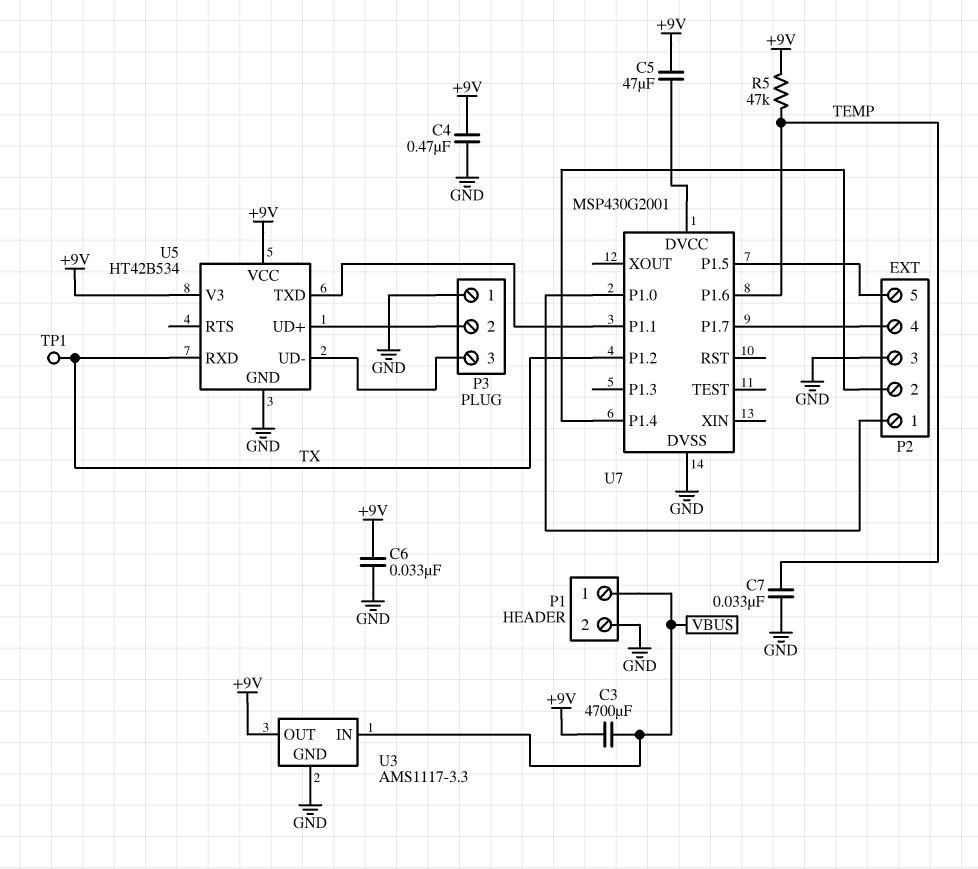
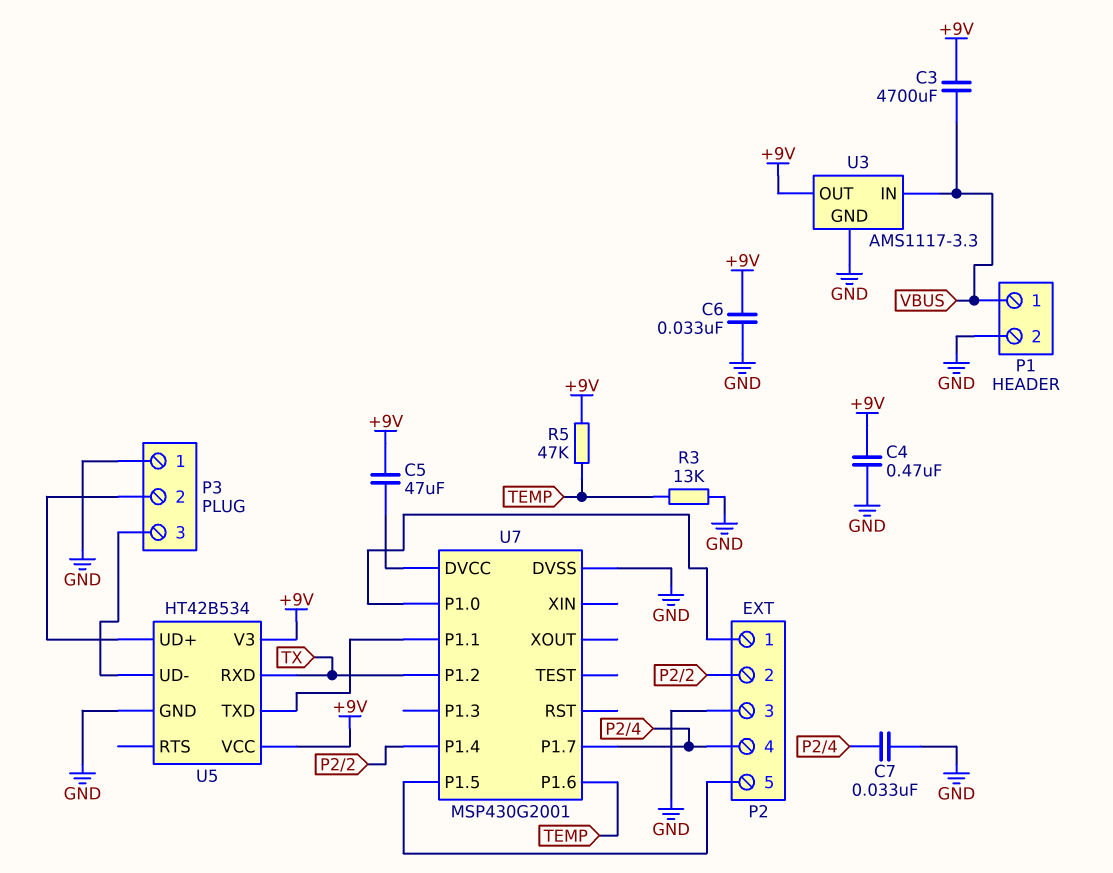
C7: 33nF (GND, TEMP) -> 33nF (GND, P2/4)
R3: none -> 13k (GND, TEMP)
TP1: test point (TX) -> none

